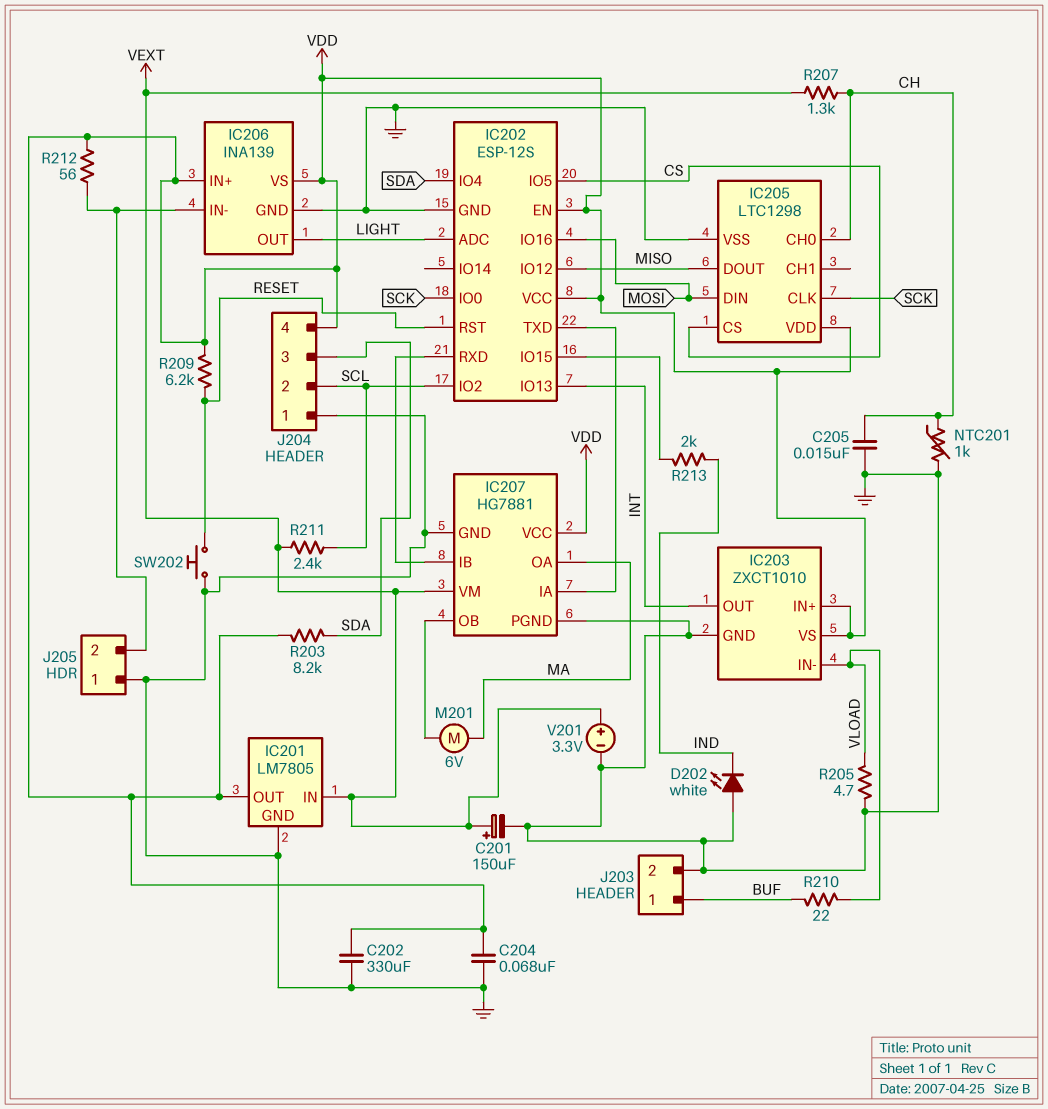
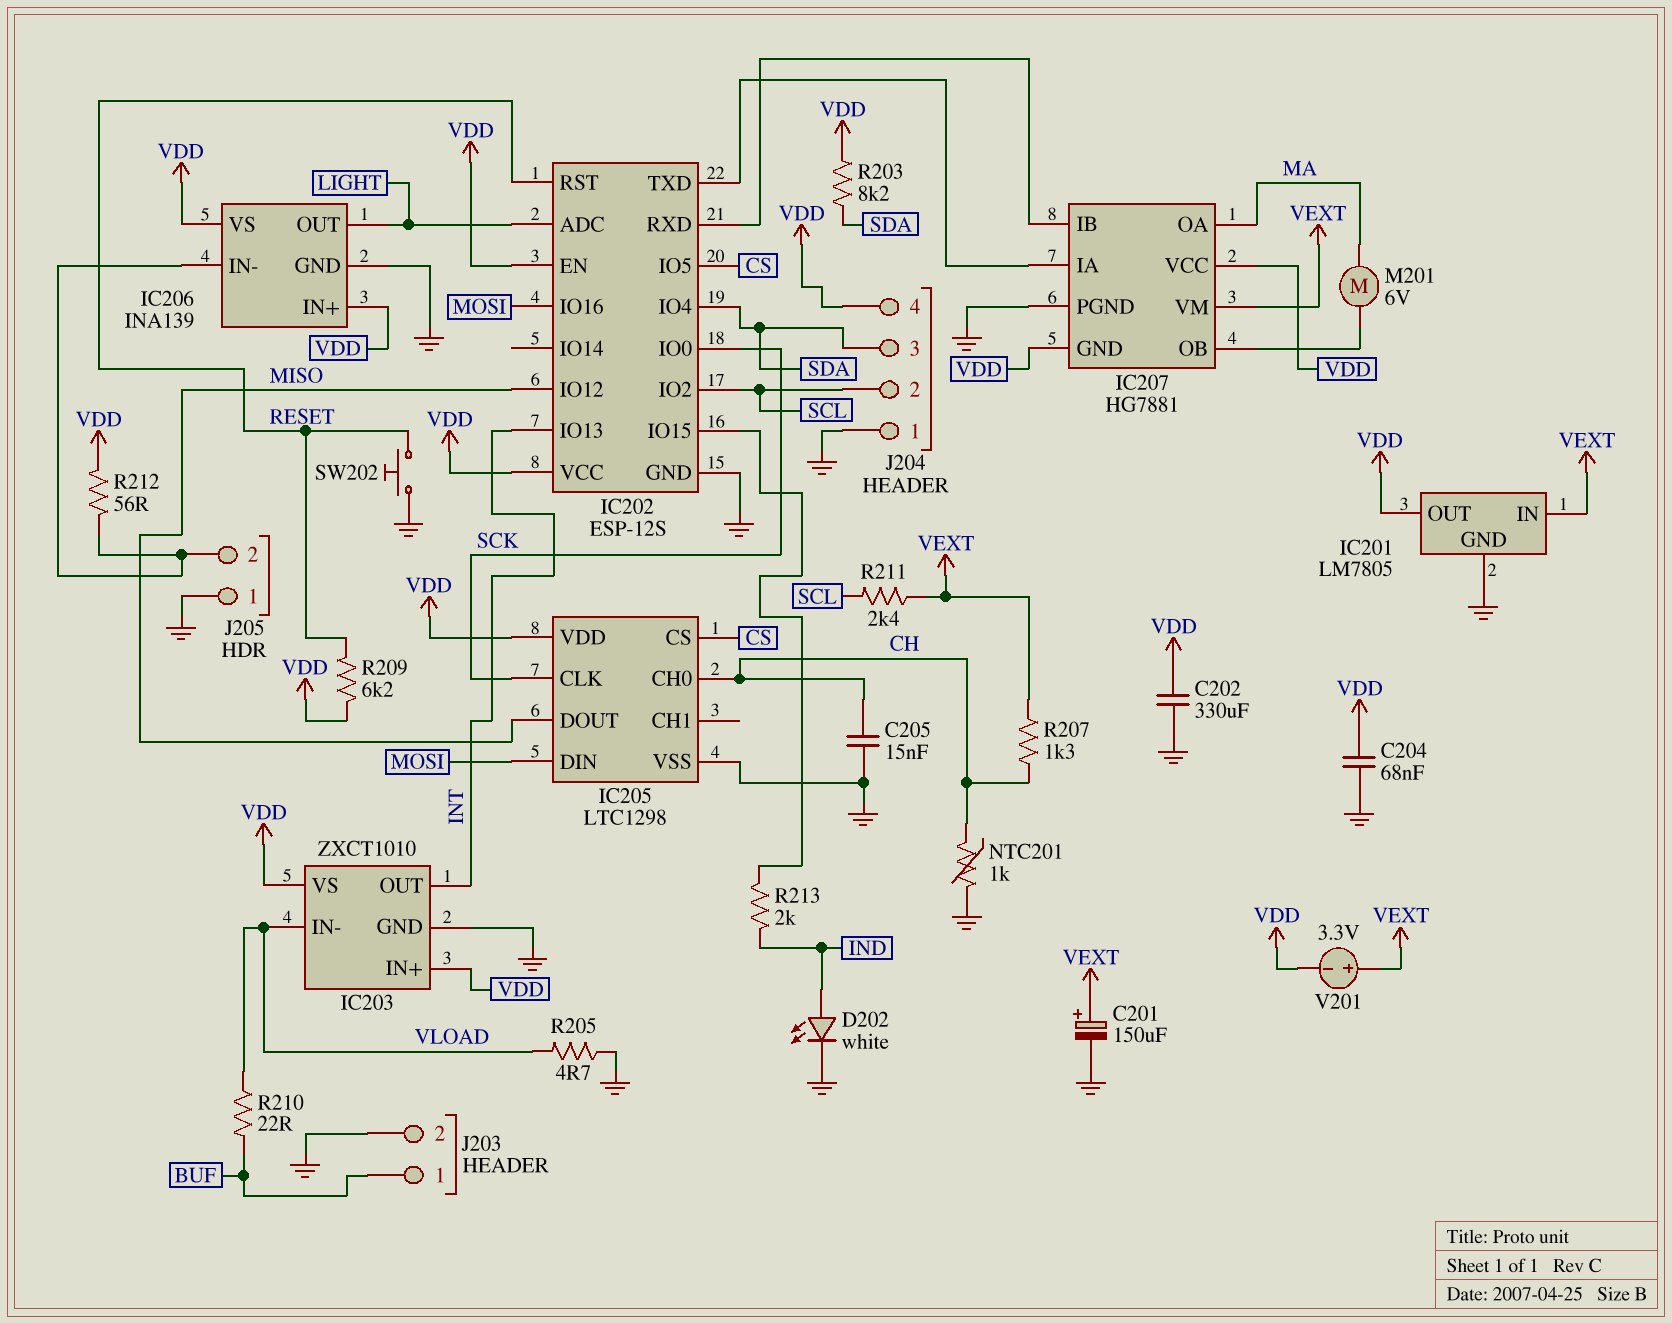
D202: LED white (A GND, K IND) -> LED white (A IND, K GND)
IC207 pin GND: GND -> VDD
V201: 3.3V (plus VEXT, minus GND) -> 3.3V (plus VEXT, minus VDD)

